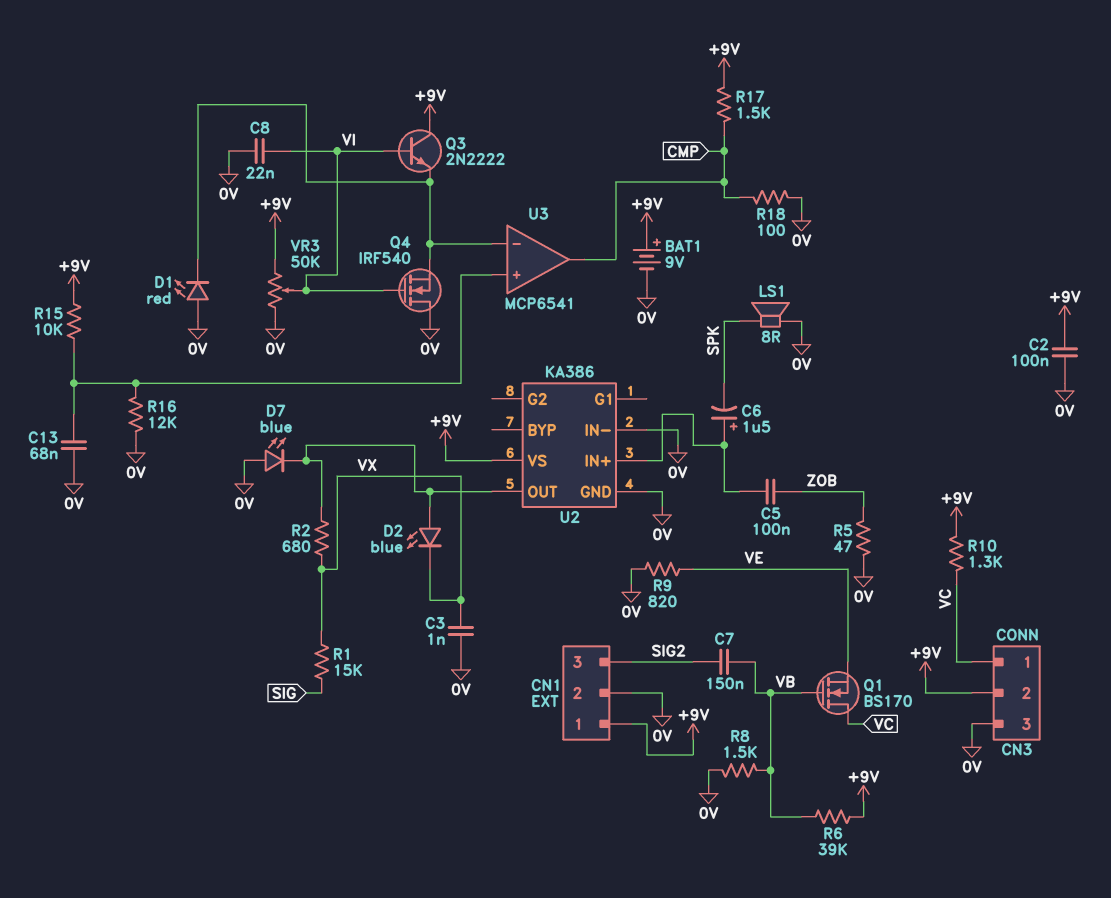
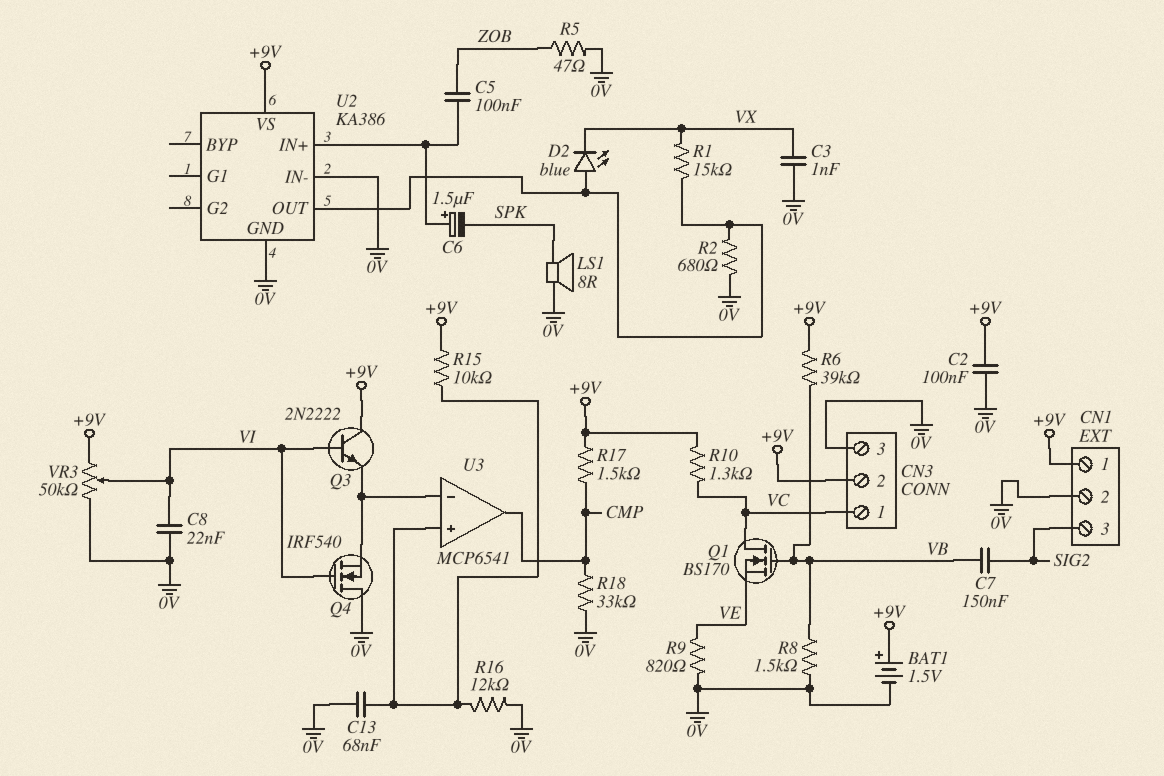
BAT1: 9V (plus +9V, minus 0V) -> 1.5V (plus +9V, minus 0V)
D1: LED red (A 0V, K U3/in-) -> none
D7: LED blue (A 0V, K U2/OUT) -> none
R1: 15k (SIG, VX) -> 15k (U2/OUT, VX)
R2: 680 (U2/OUT, VX) -> 680 (0V, U2/OUT)
R18: 100 (0V, CMP) -> 33k (0V, CMP)

